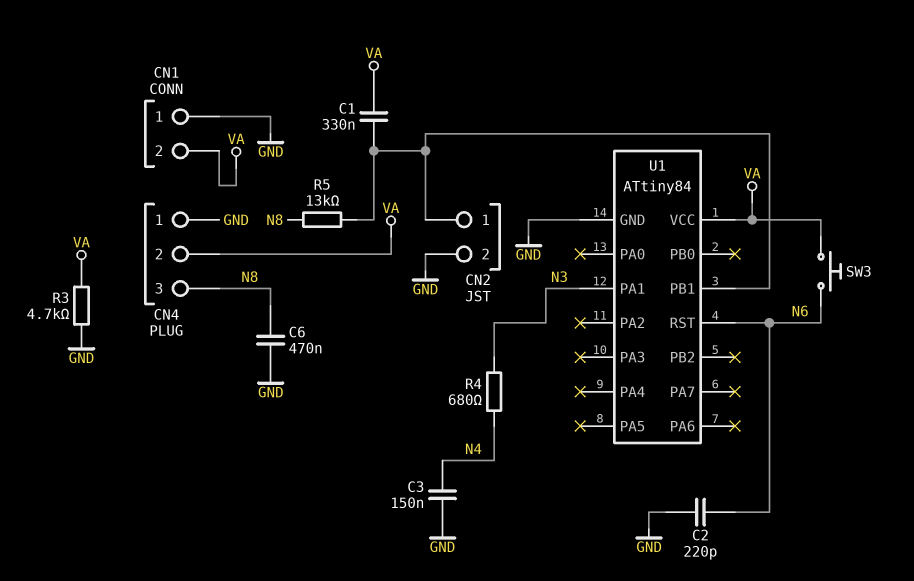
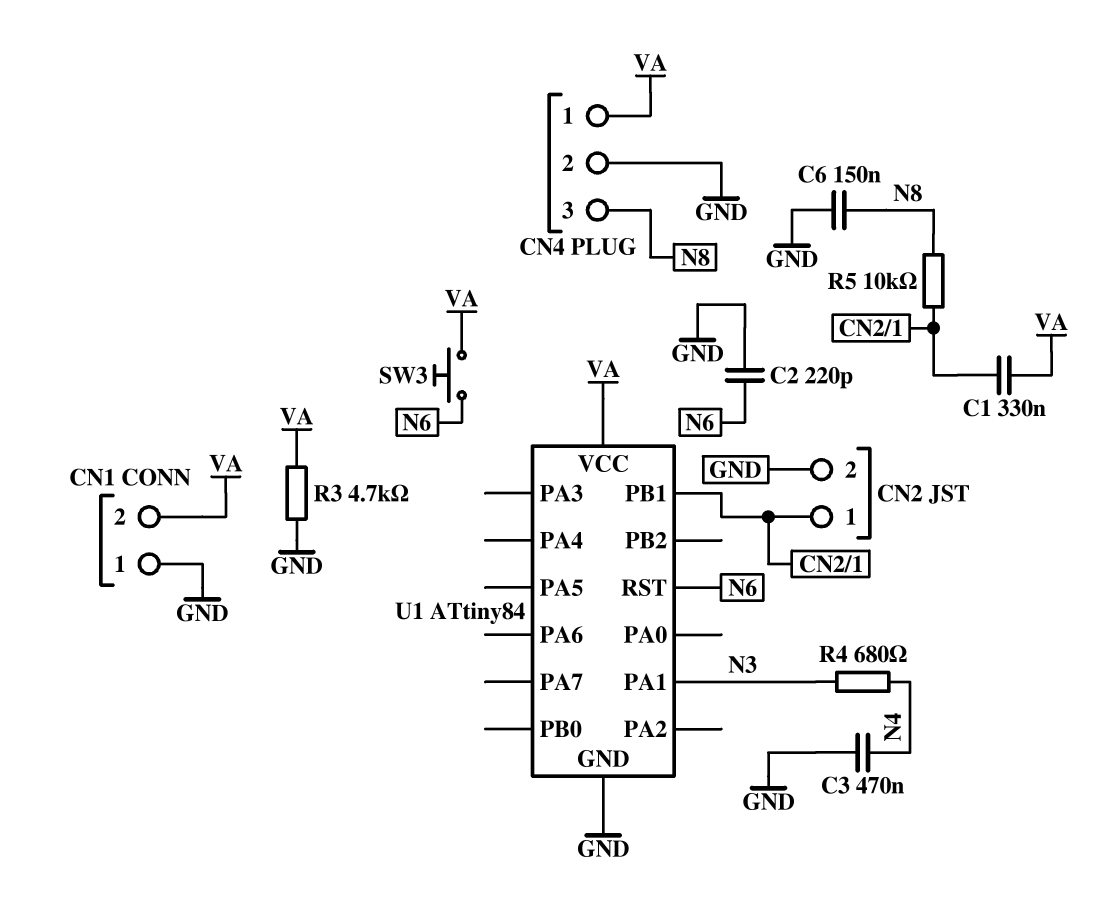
C3: 150nF (GND, N4) -> 470nF (GND, N4)
C6: 470nF (GND, N8) -> 150nF (GND, N8)
CN4 pin 1: GND -> VA
CN4 pin 2: VA -> GND
R5: 13k (CN2/1, N8) -> 10k (CN2/1, N8)

